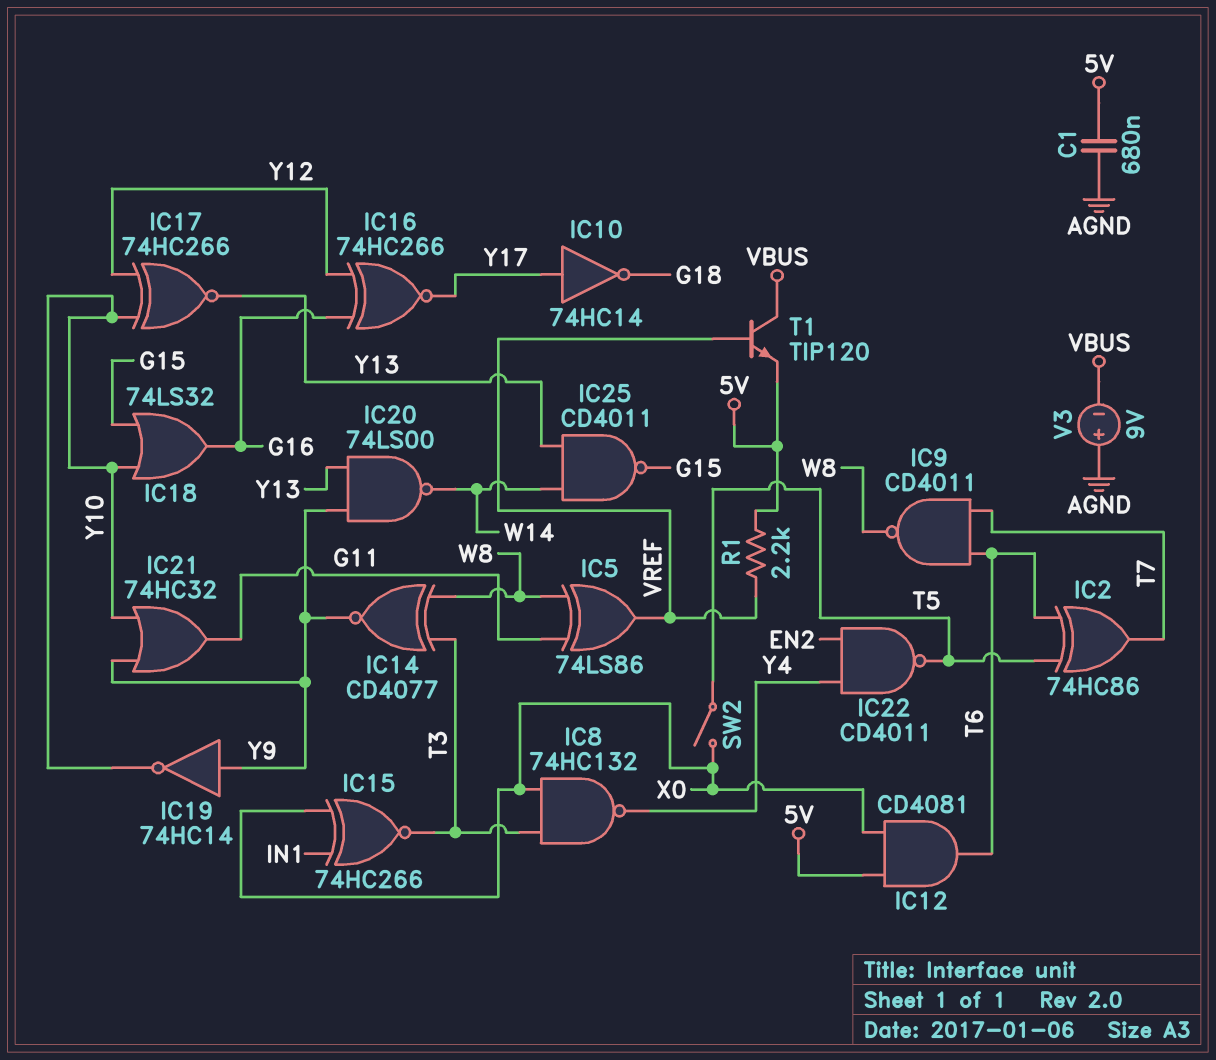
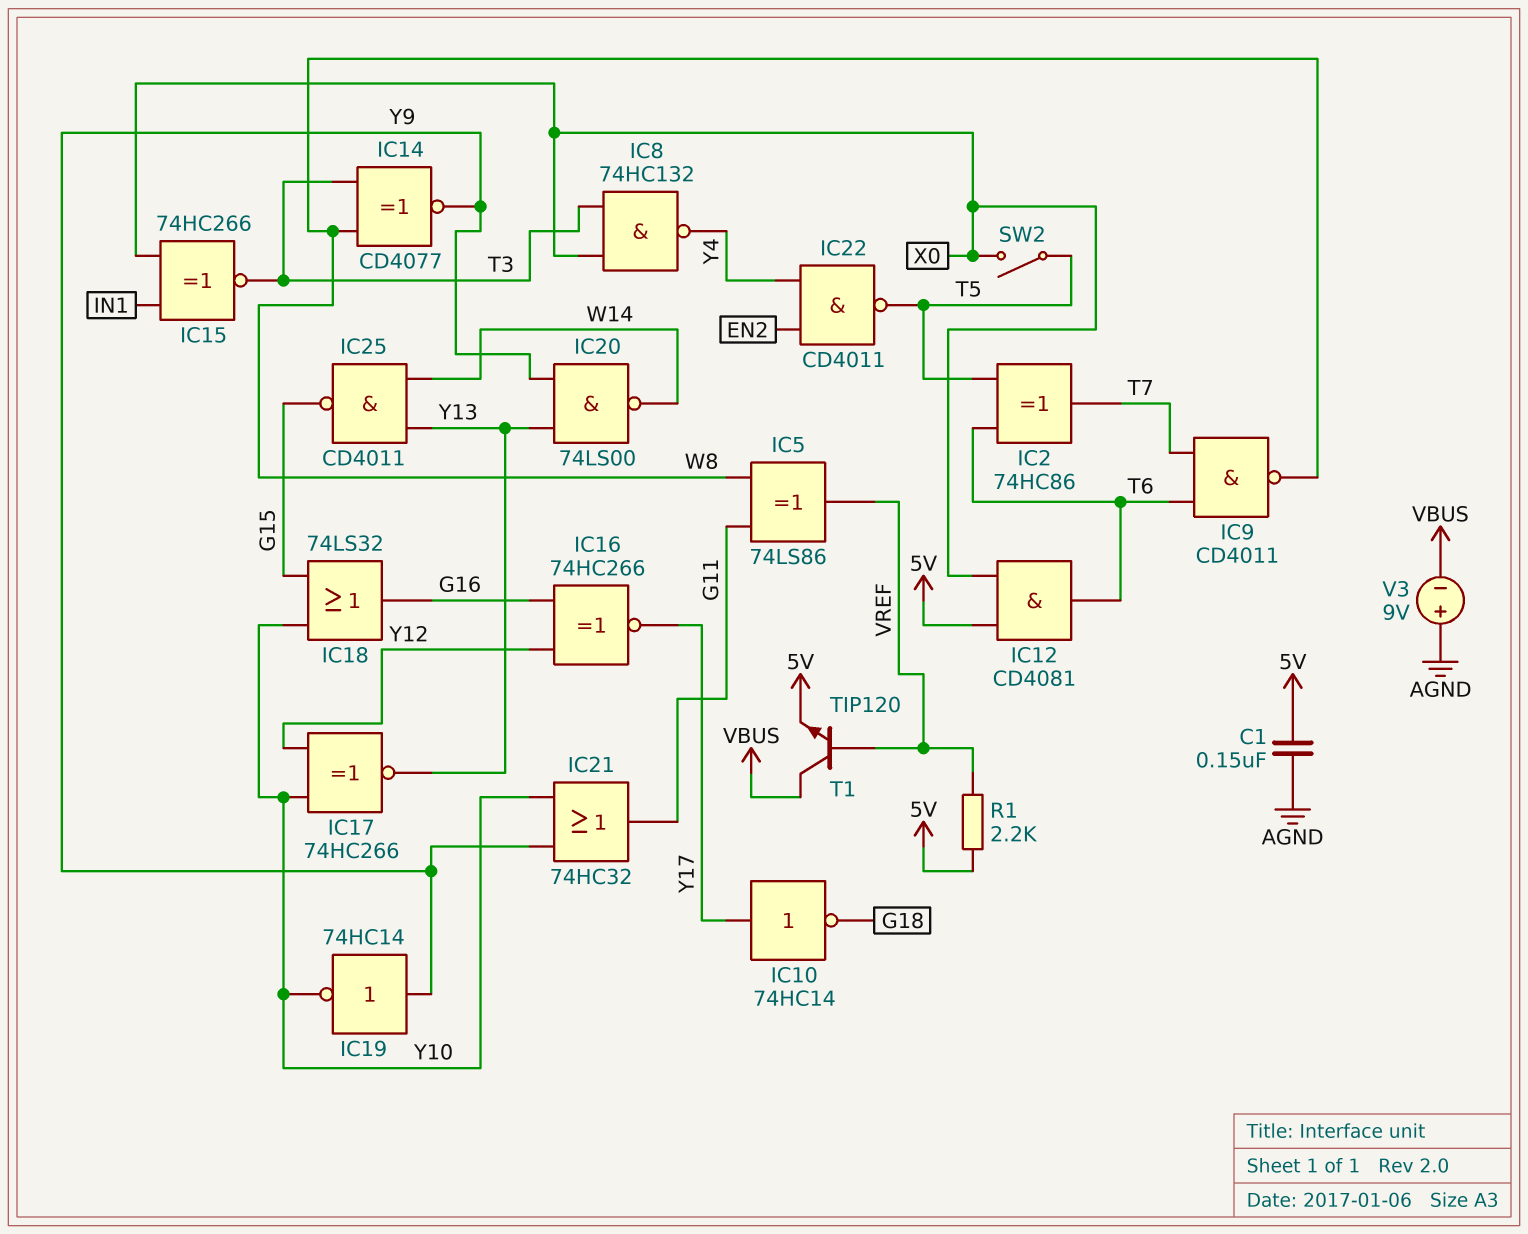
C1: 680nF (5V, AGND) -> 150nF (5V, AGND)

